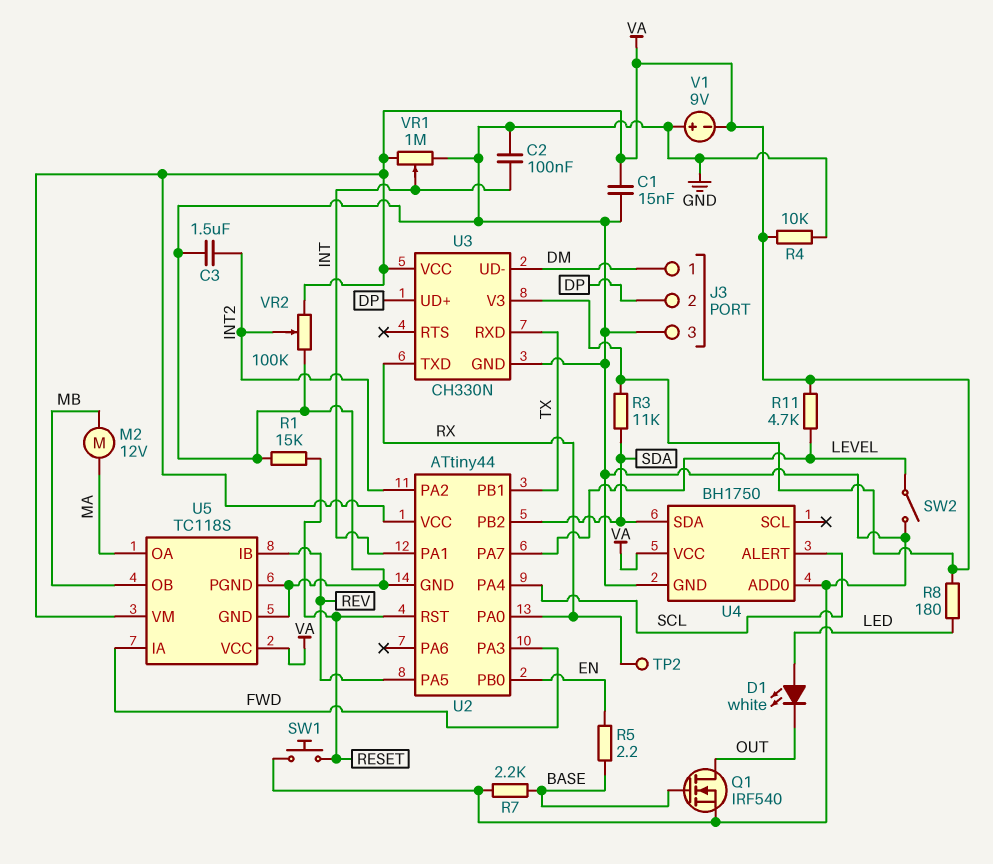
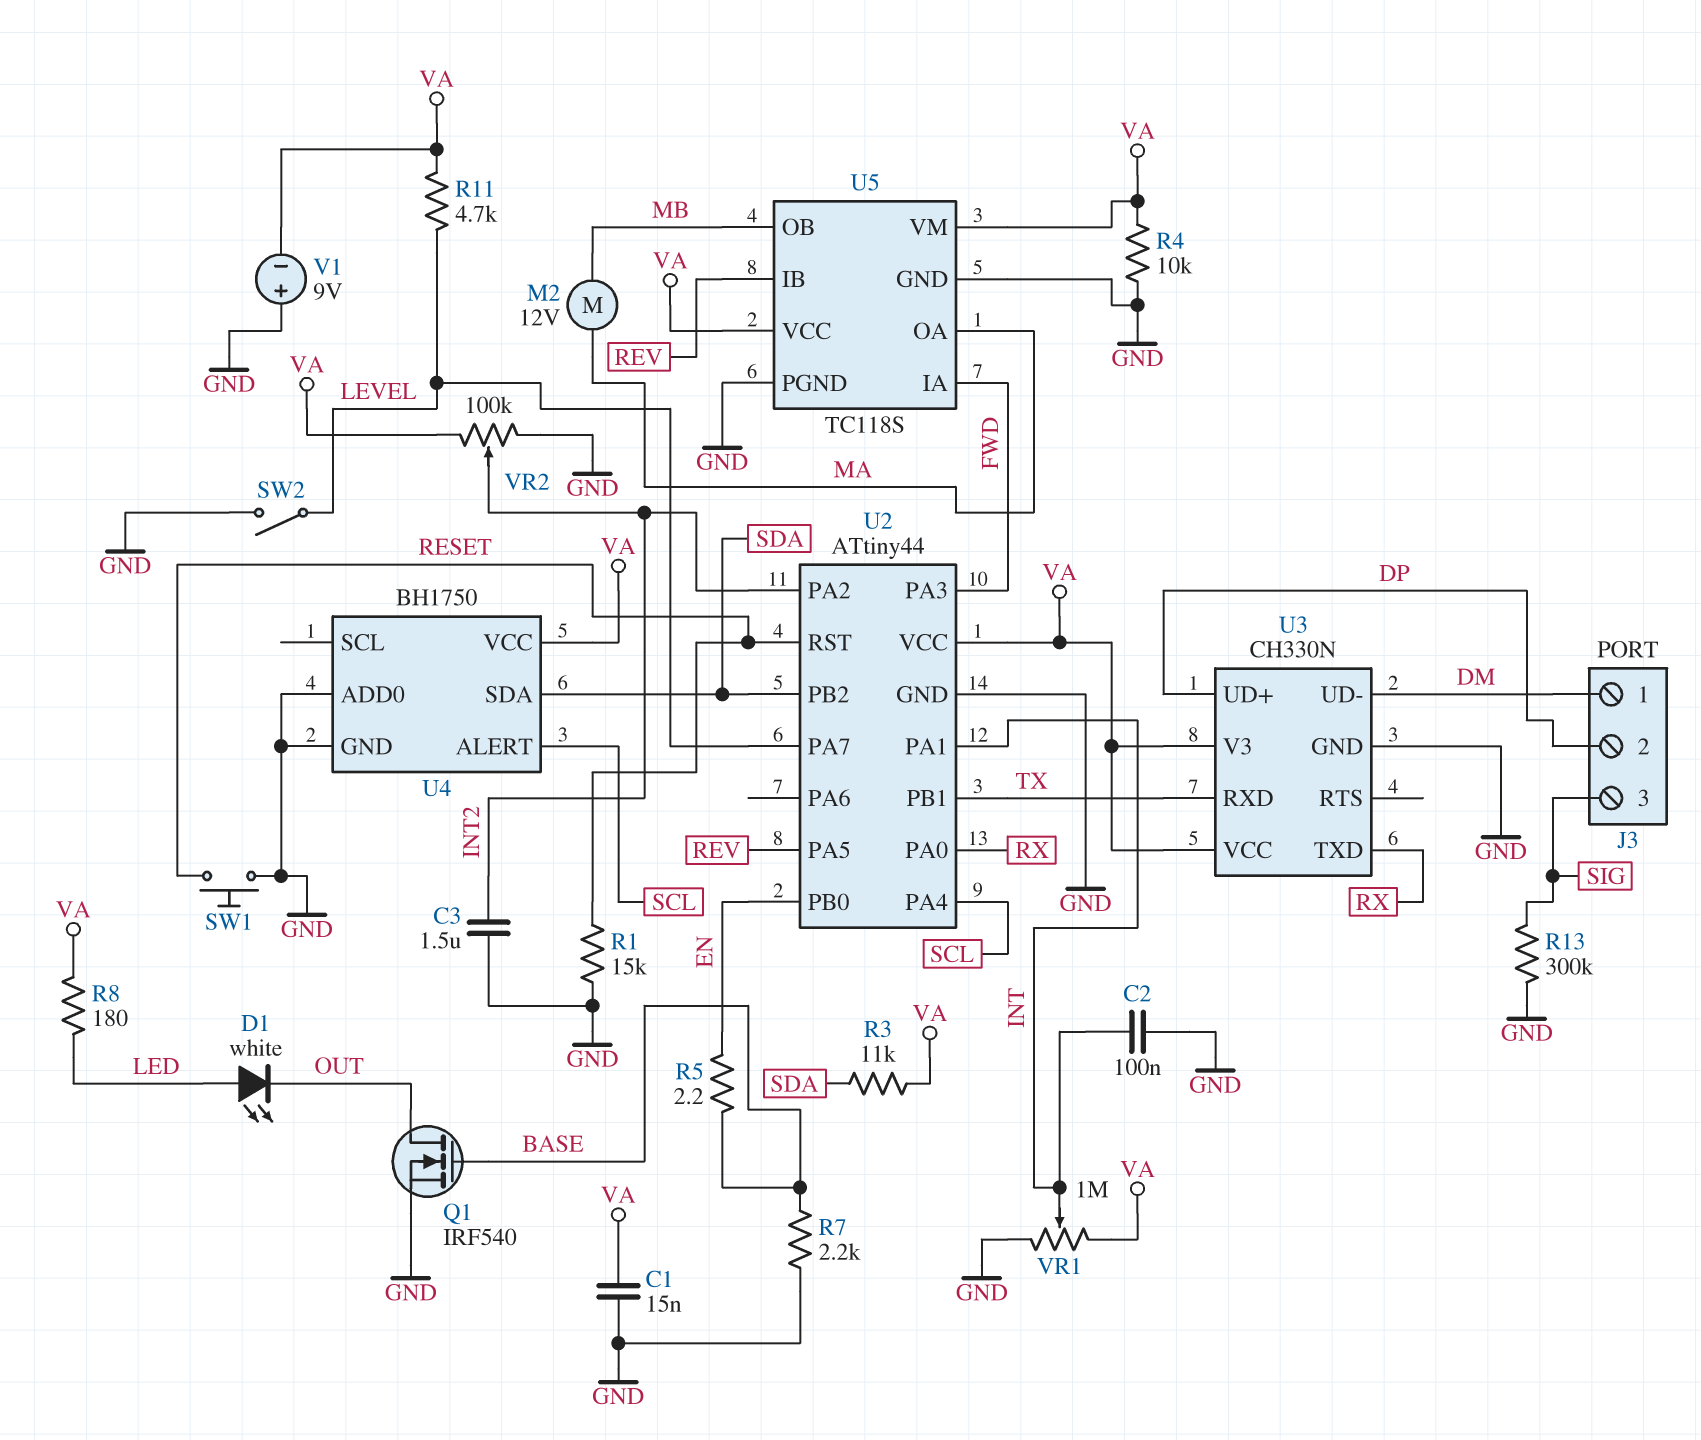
J3 pin 3: GND -> SIG
R13: none -> 300k (GND, SIG)
TP2: test point (RX) -> none

